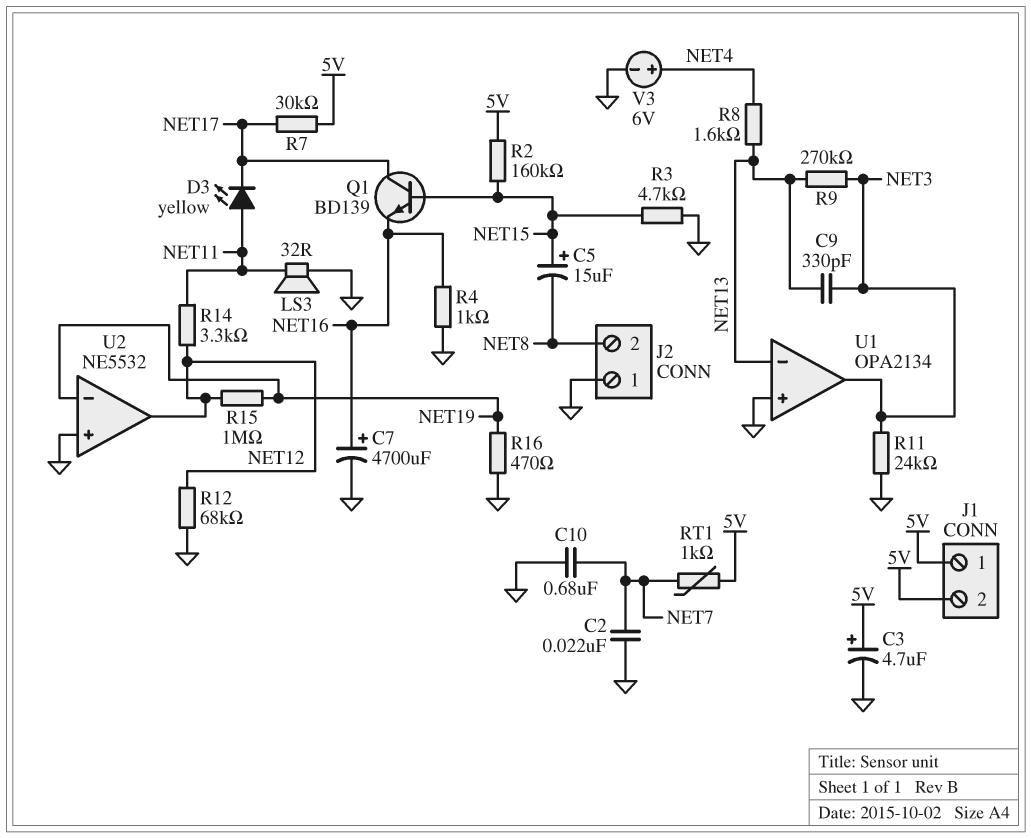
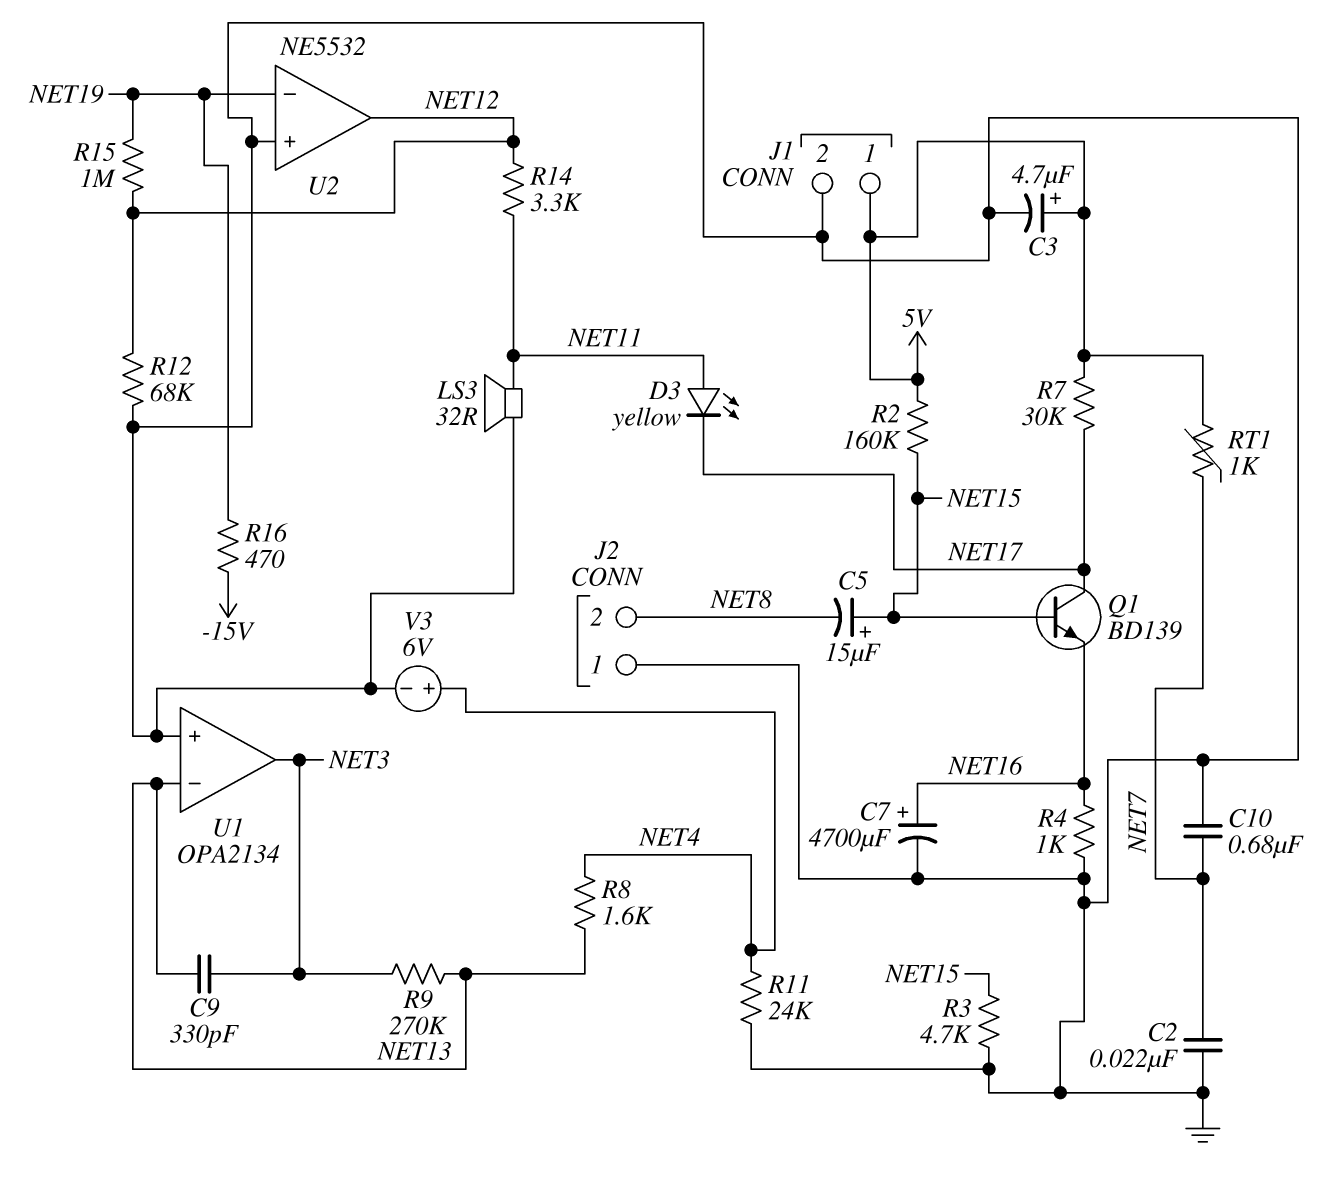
J1 pin 2: 5V -> GND
R11: 24k (GND, NET3) -> 24k (GND, NET4)
R16: 470 (GND, NET19) -> 470 (-15V, NET19)

